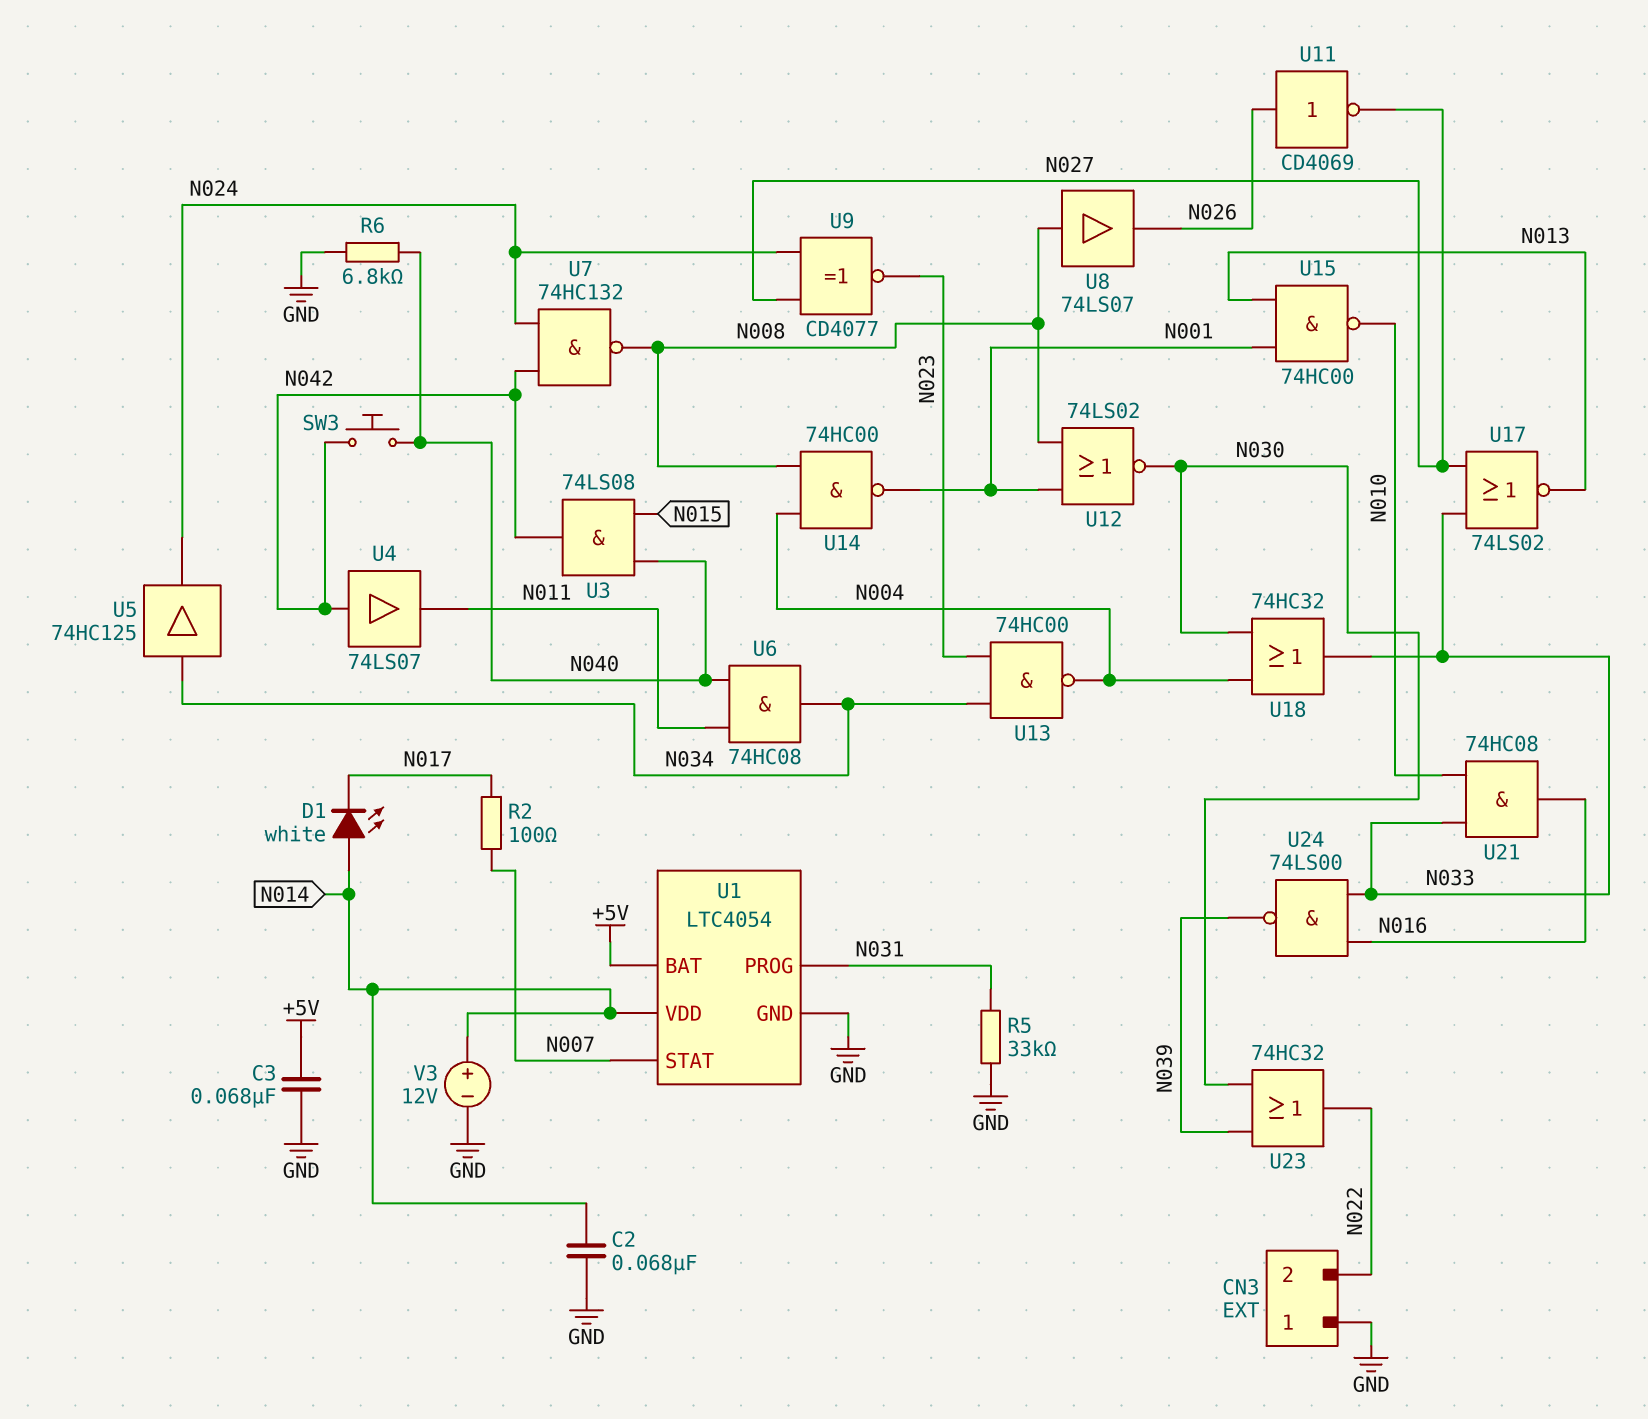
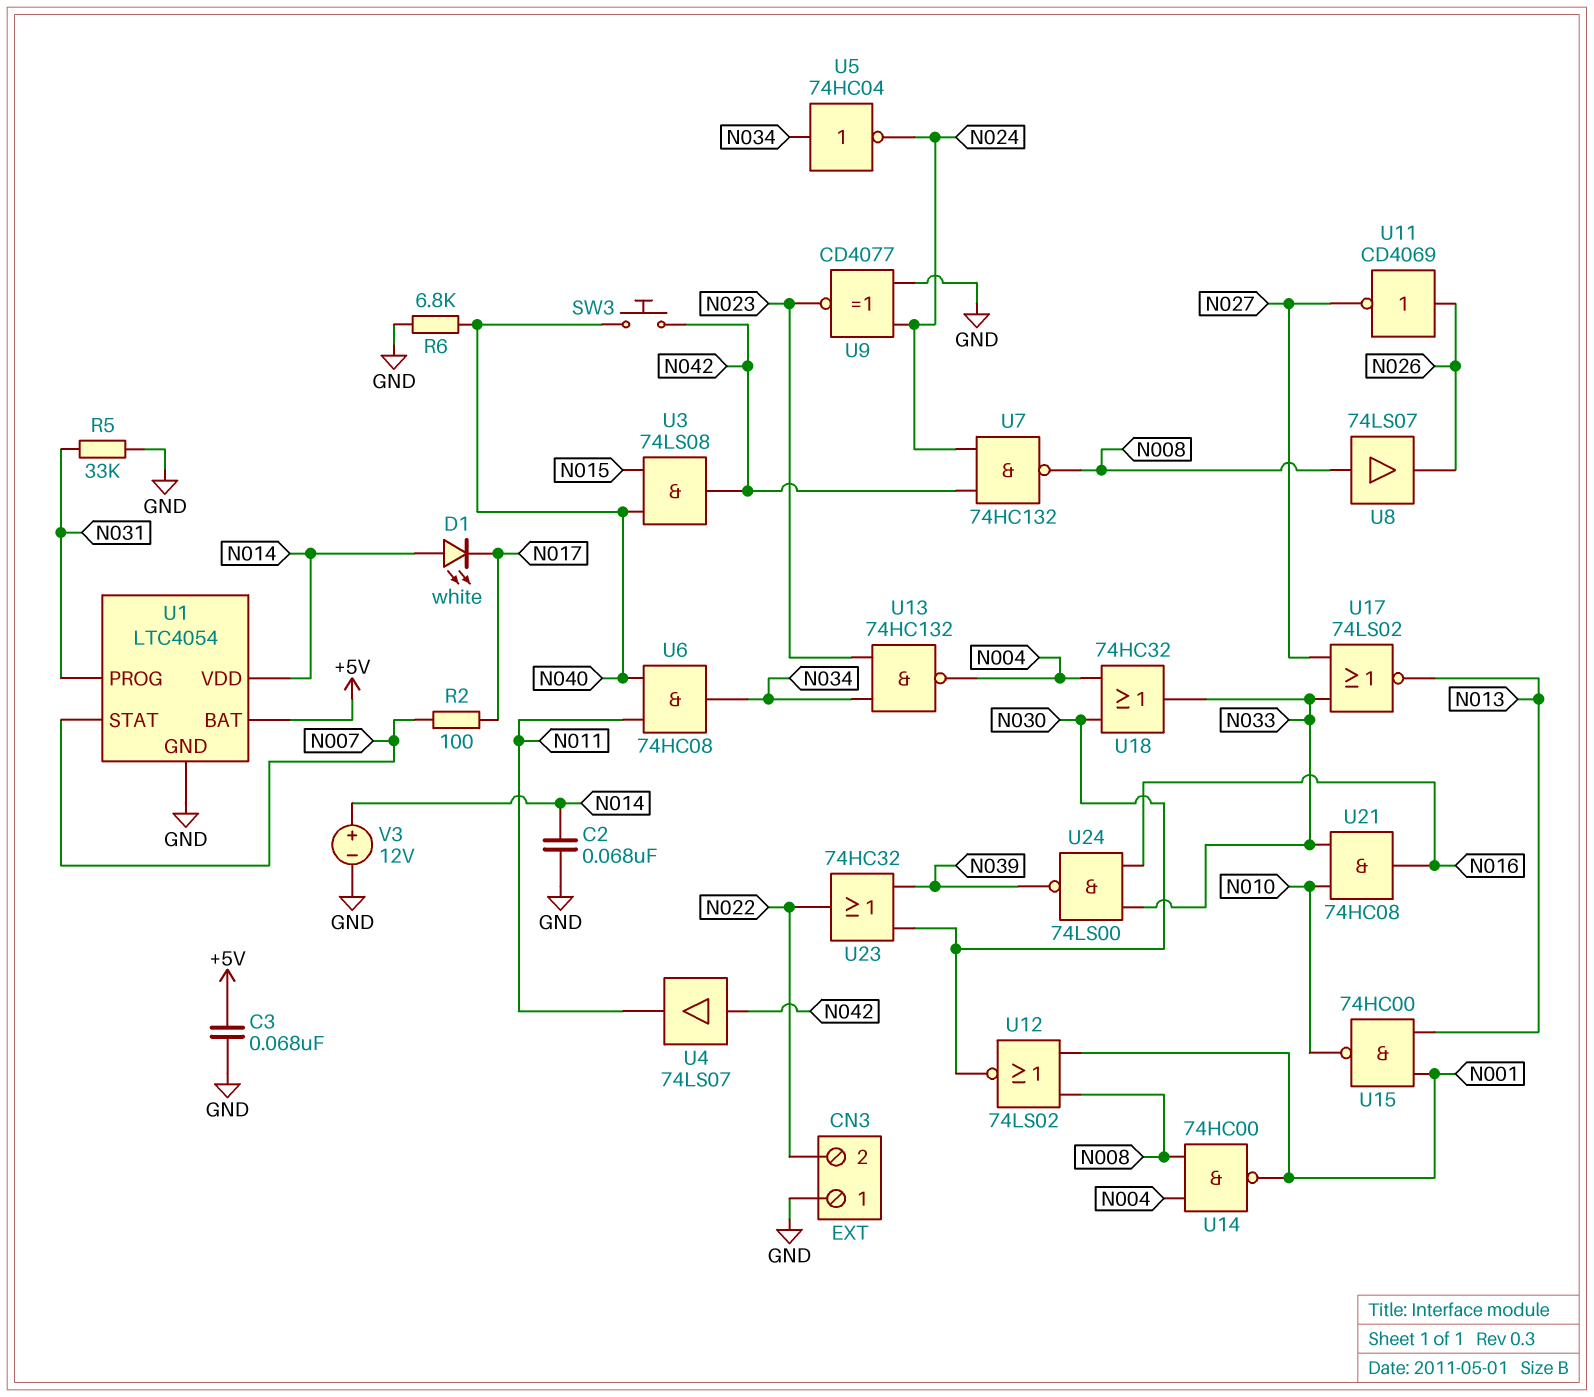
U5: buffer 74HC125 (in N034, out N024) -> NOT 74HC04 (in N034, out N024)
U9: XNOR CD4077 (in N024, in N027, out N023) -> XNOR CD4077 (in GND, in N024, out N023)
U13: NAND 74HC00 (in N023, in N034, out N004) -> NAND 74HC132 (in N023, in N034, out N004)

